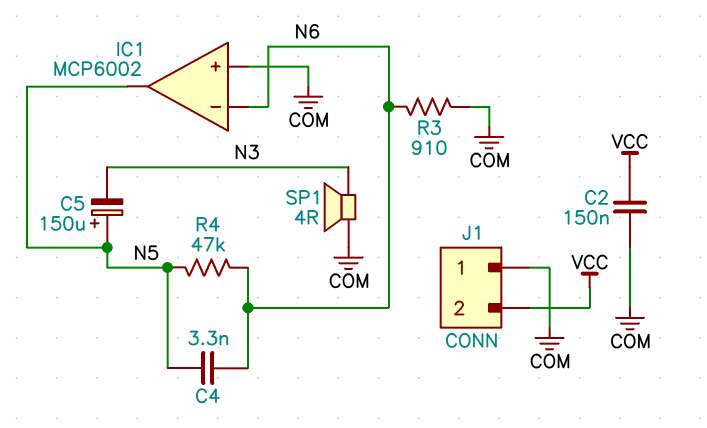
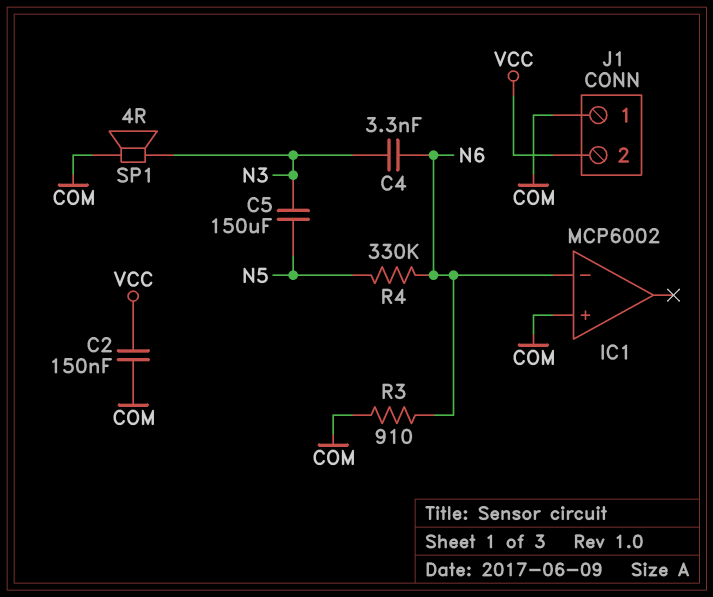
C4: 3.3nF (N5, N6) -> 3.3nF (N3, N6)
C5: 150uF (plus N5, minus N3) -> 150uF (N3, N5)
IC1 pin out: N5 -> none
R4: 47k (N5, N6) -> 330k (N5, N6)

